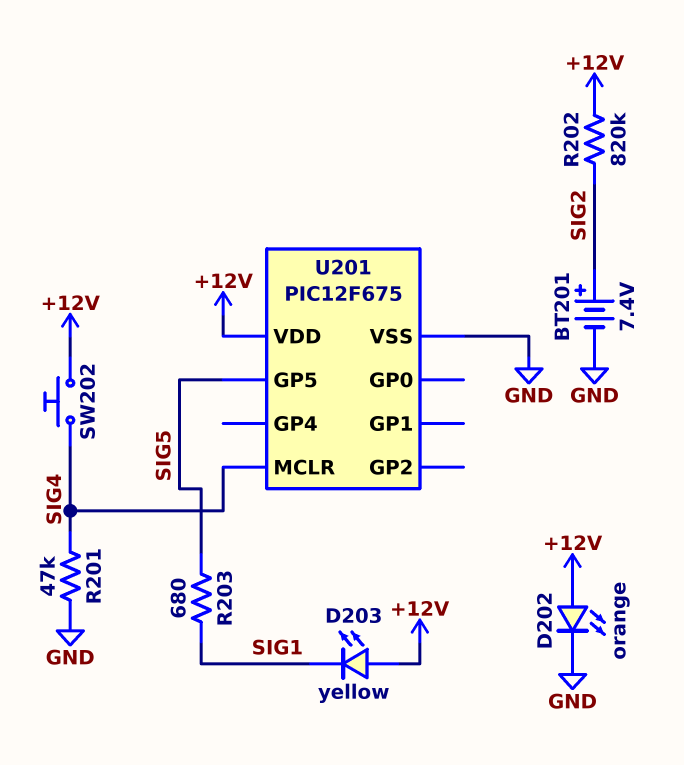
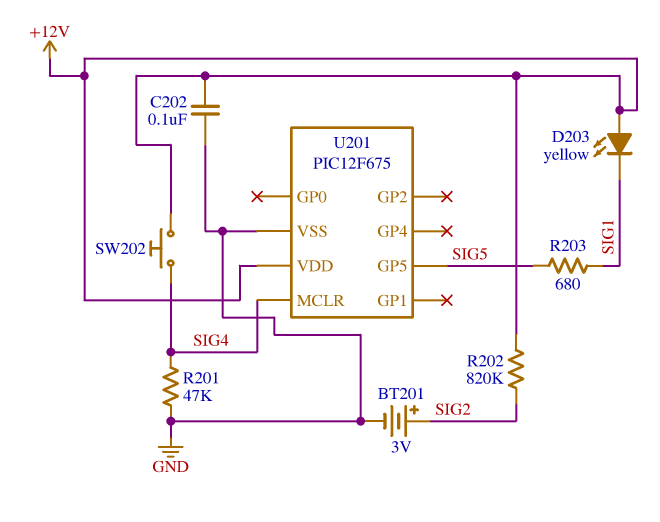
BT201: 7.4V (plus SIG2, minus GND) -> 3V (plus SIG2, minus GND)
C202: none -> 100nF (+12V, GND)
D202: LED orange (A +12V, K GND) -> none

